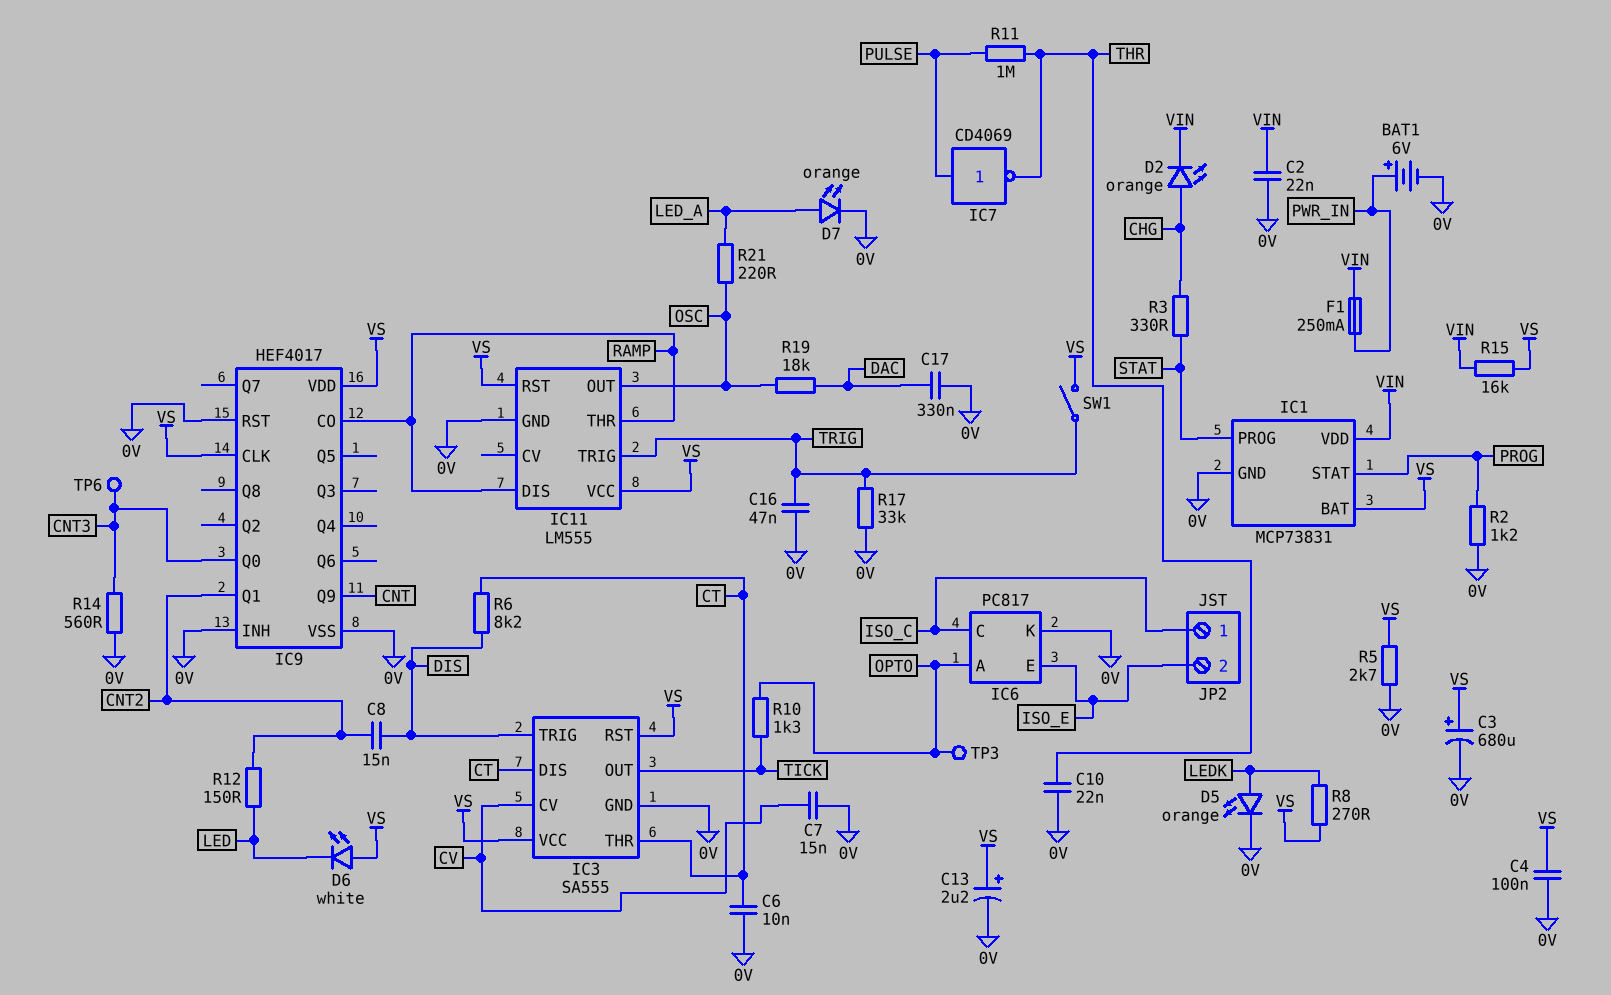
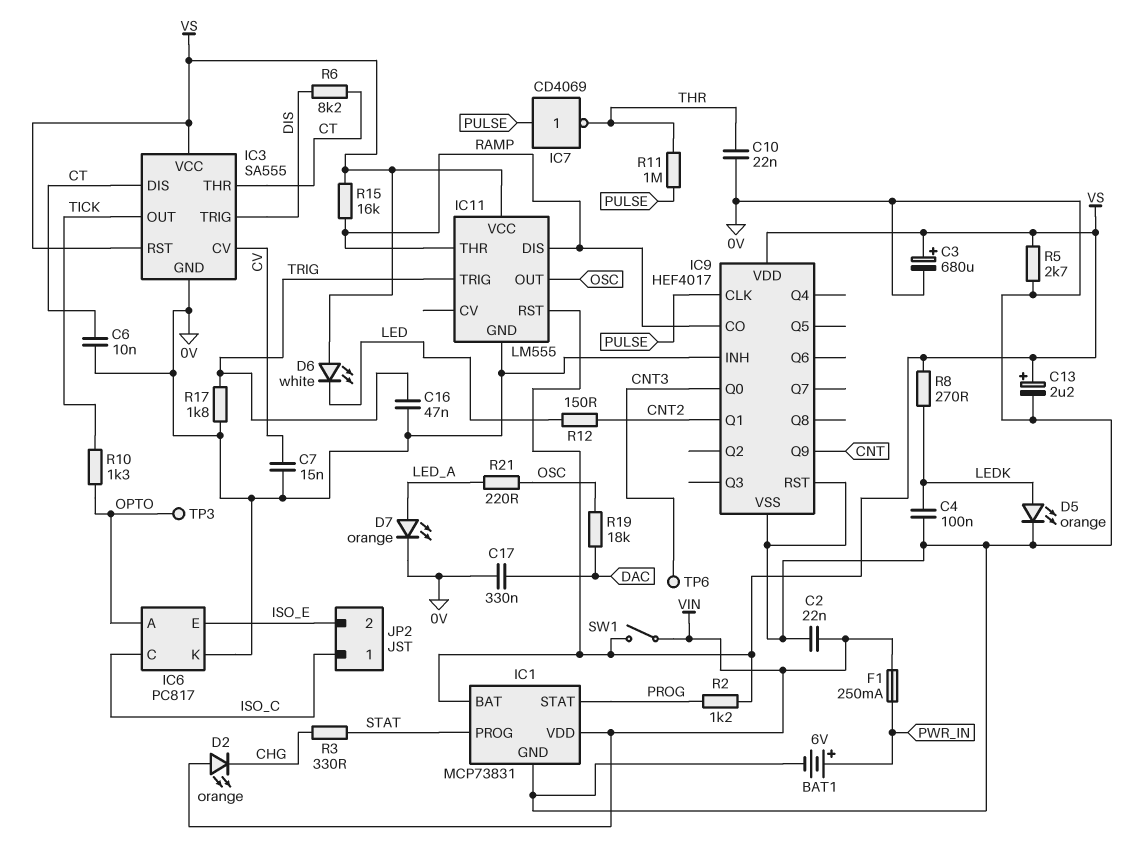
C4: 100nF (0V, VS) -> 100nF (0V, LEDK)
C8: 15nF (CNT2, DIS) -> none
D2: LED orange (A CHG, K VIN) -> LED orange (A VIN, K CHG)
IC9 pin CLK: VS -> PULSE
R2: 1.2k (0V, PROG) -> 1.2k (PROG, VS)
R14: 560 (0V, CNT3) -> none
R15: 16k (VIN, VS) -> 16k (RAMP, VS)
R17: 33k (0V, TRIG) -> 1.8k (0V, TRIG)
SW1: switch (TRIG, VS) -> switch (VIN, VS)

